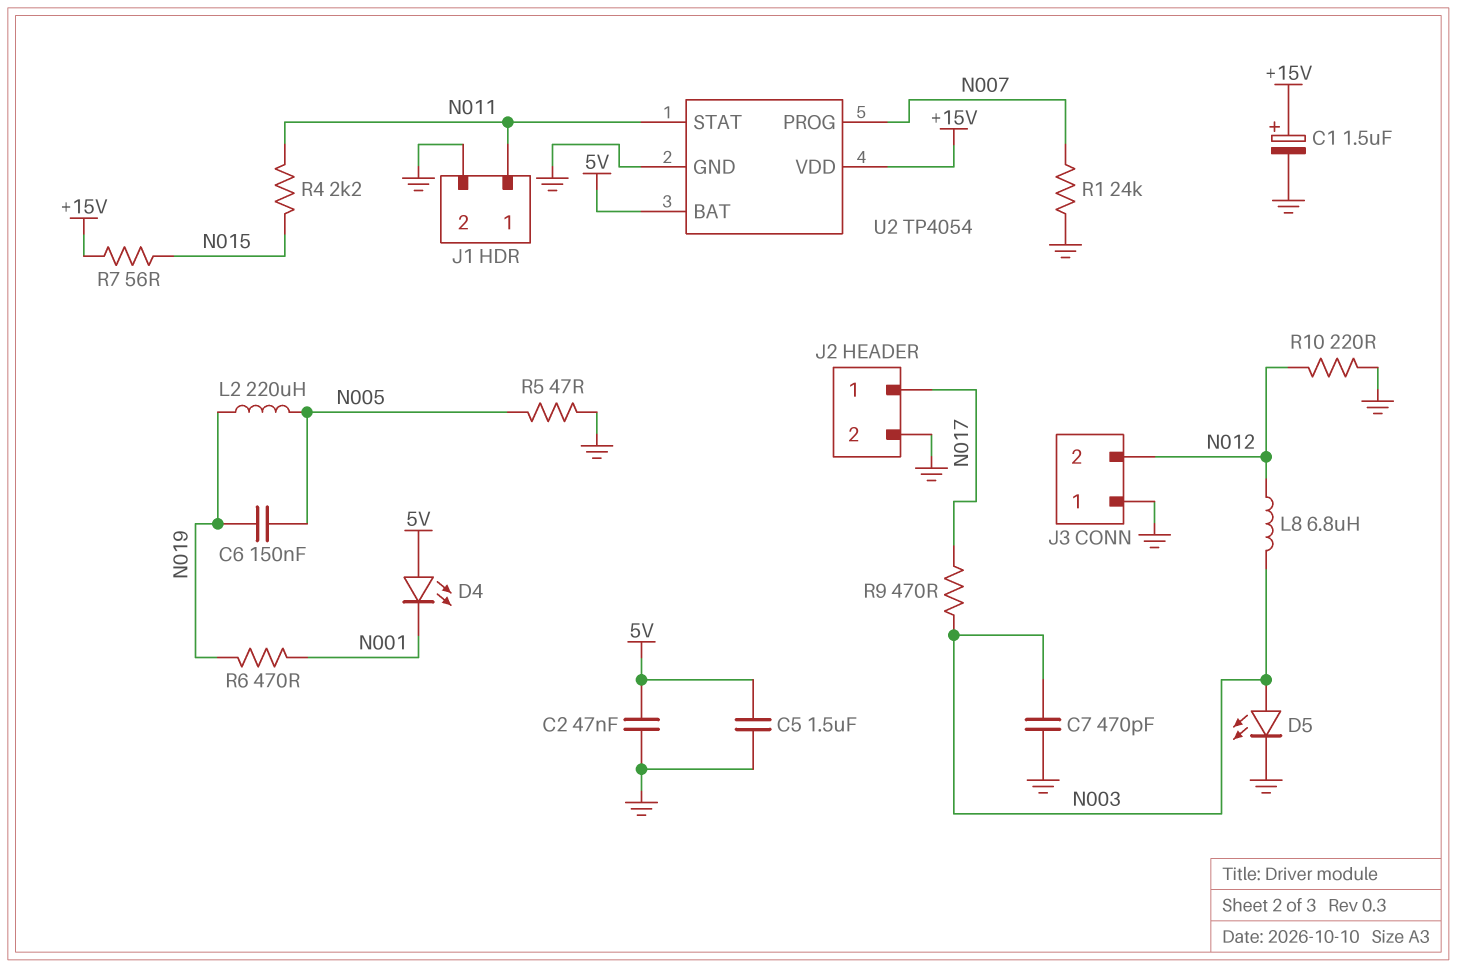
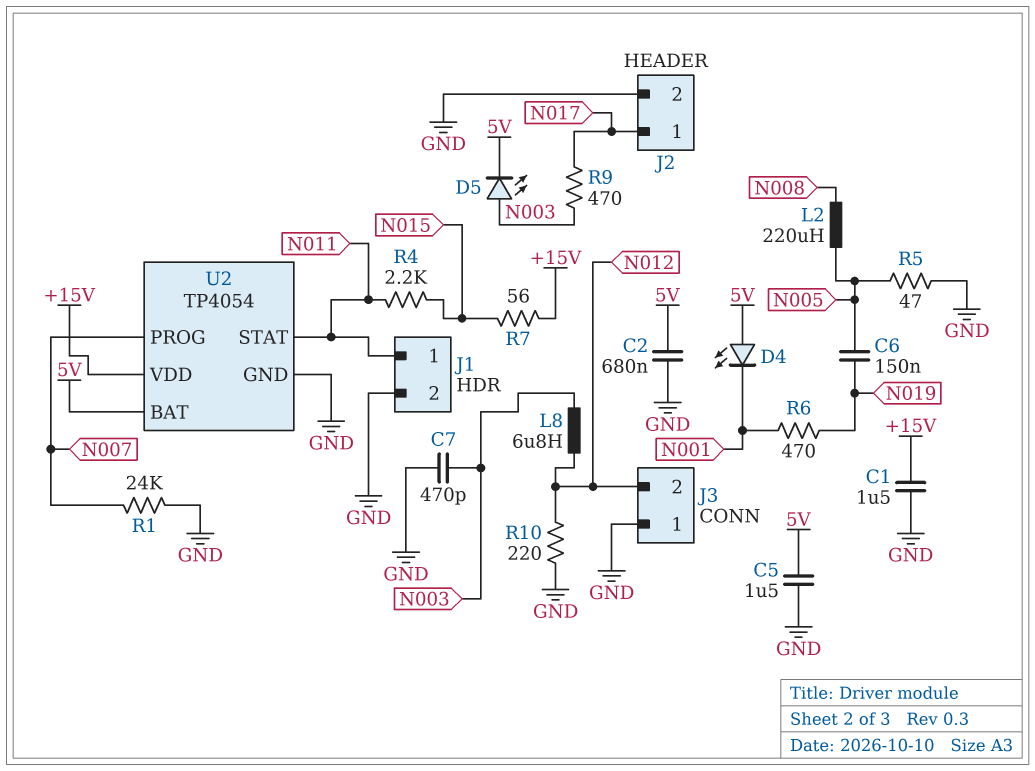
C1: 1.5uF (plus +15V, minus GND) -> 1.5uF (+15V, GND)
C2: 47nF (5V, GND) -> 680nF (5V, GND)
D5: LED (A N003, K GND) -> LED (A N003, K 5V)
L2: 220uH (N005, N019) -> 220uH (N005, N008)

